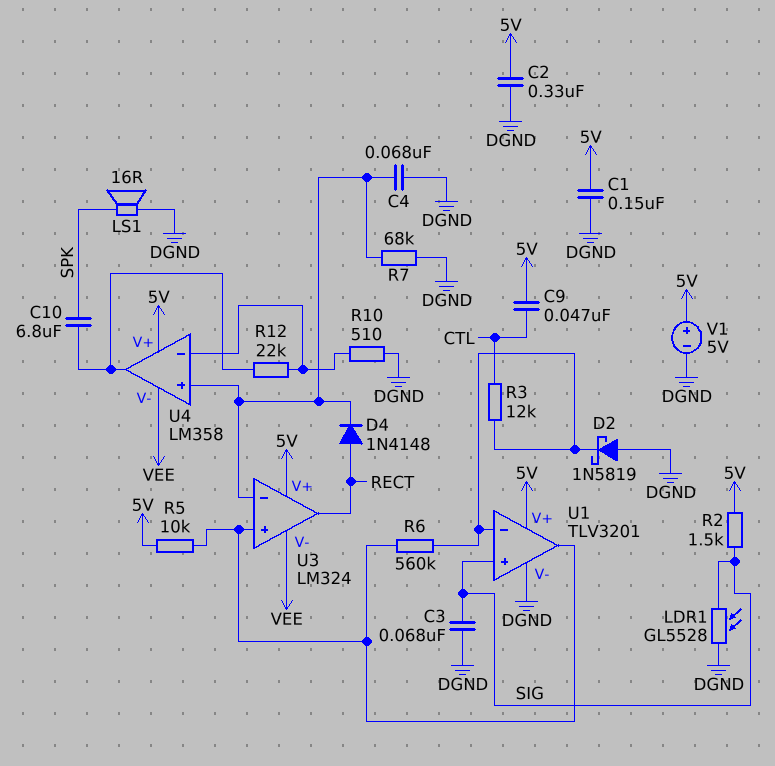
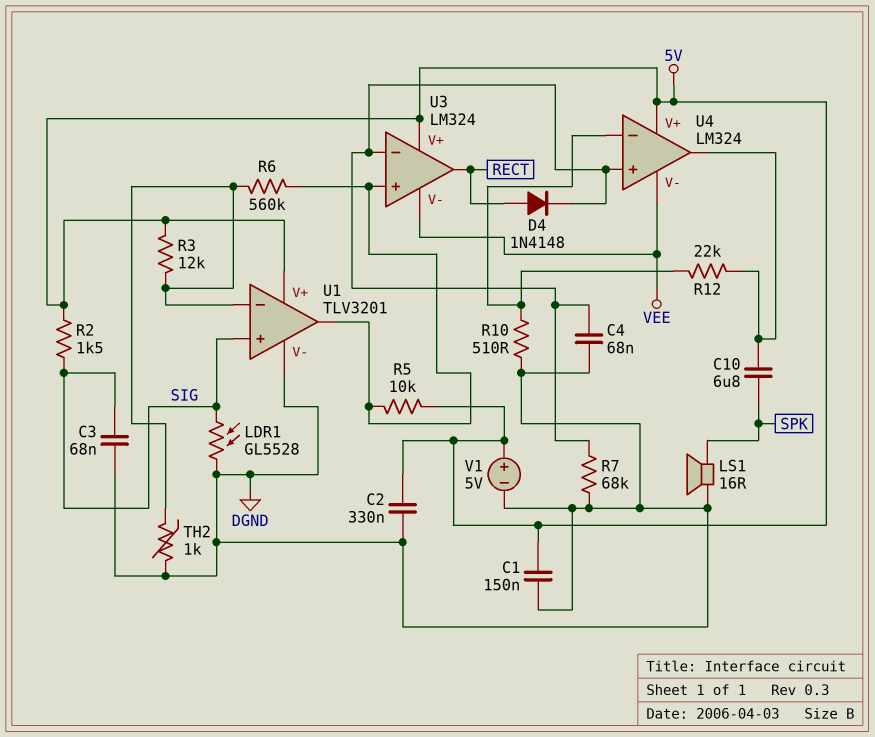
C9: 47nF (5V, CTL) -> none
D2: schottky 1N5819 (A DGND, K U1/in-) -> none
R3: 12k (CTL, U1/in-) -> 12k (5V, U1/in-)
TH2: none -> 1k (DGND, U1/in-)
U4: LM358 -> LM324

